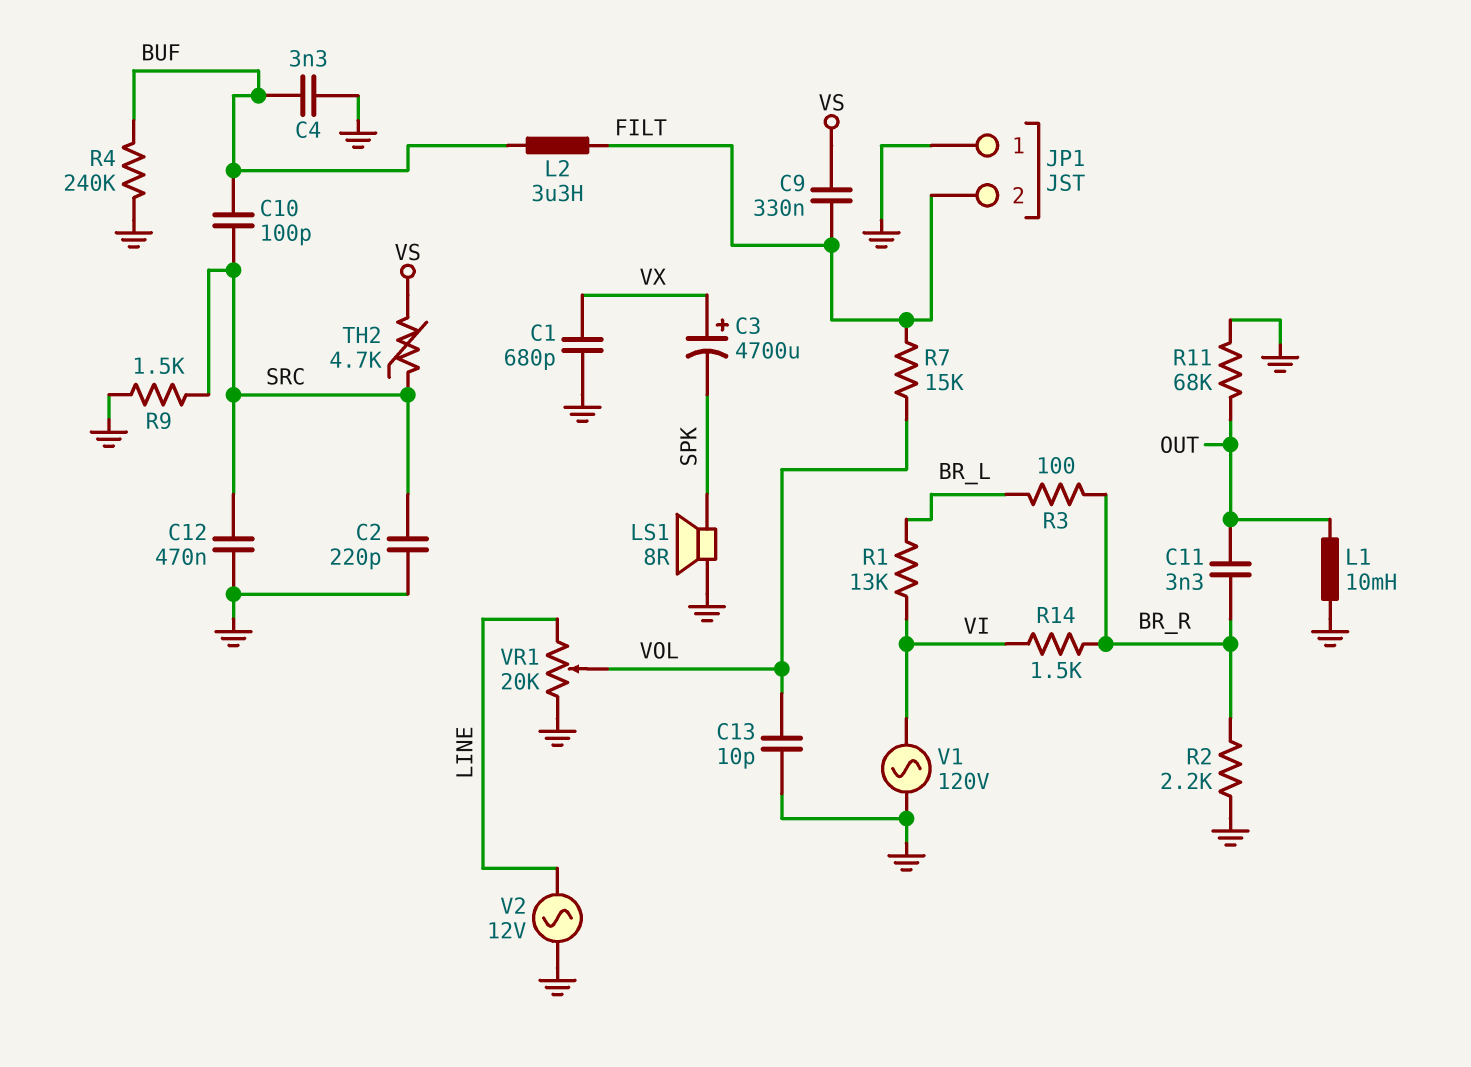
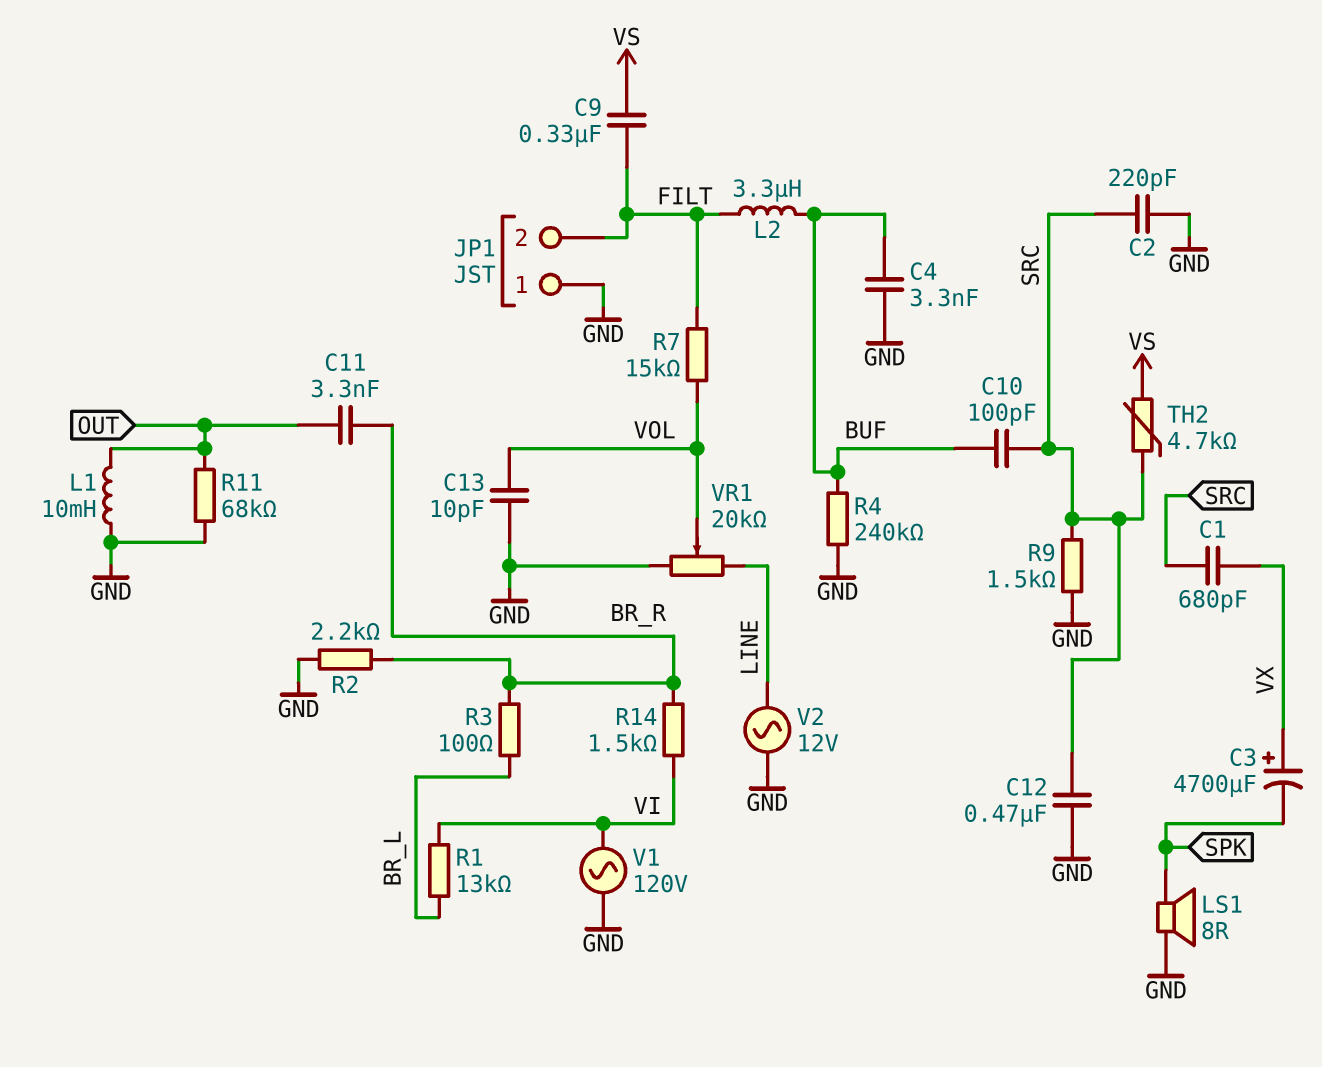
C1: 680pF (GND, VX) -> 680pF (SRC, VX)

